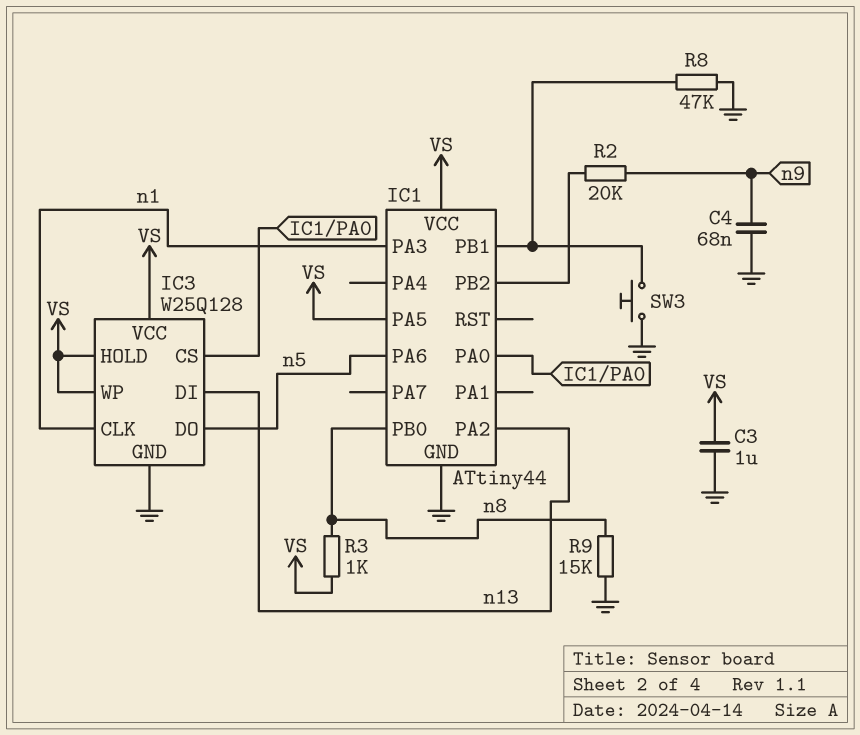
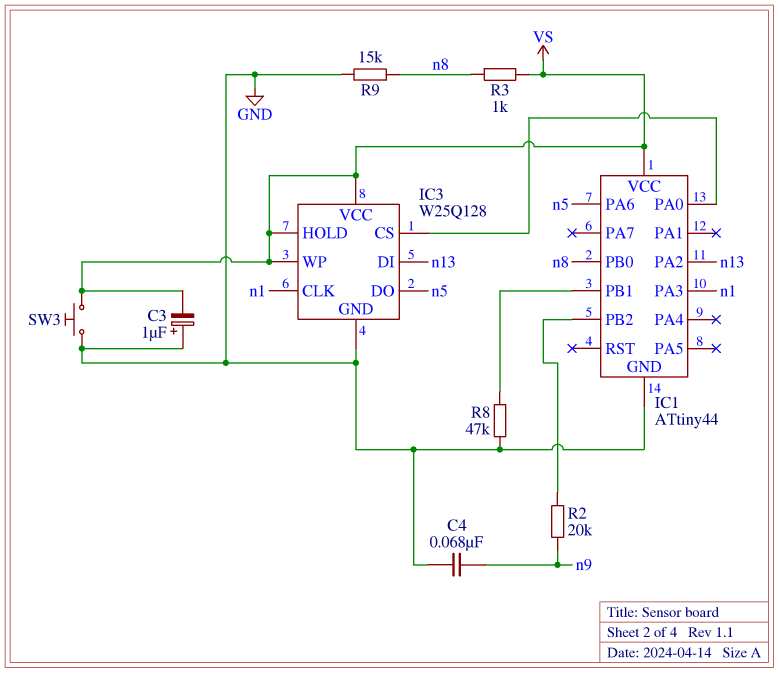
C3: 1uF (GND, VS) -> 1uF (plus GND, minus VS)
IC1 pin PA5: VS -> none
SW3: button (GND, IC1/PB1) -> button (GND, VS)

